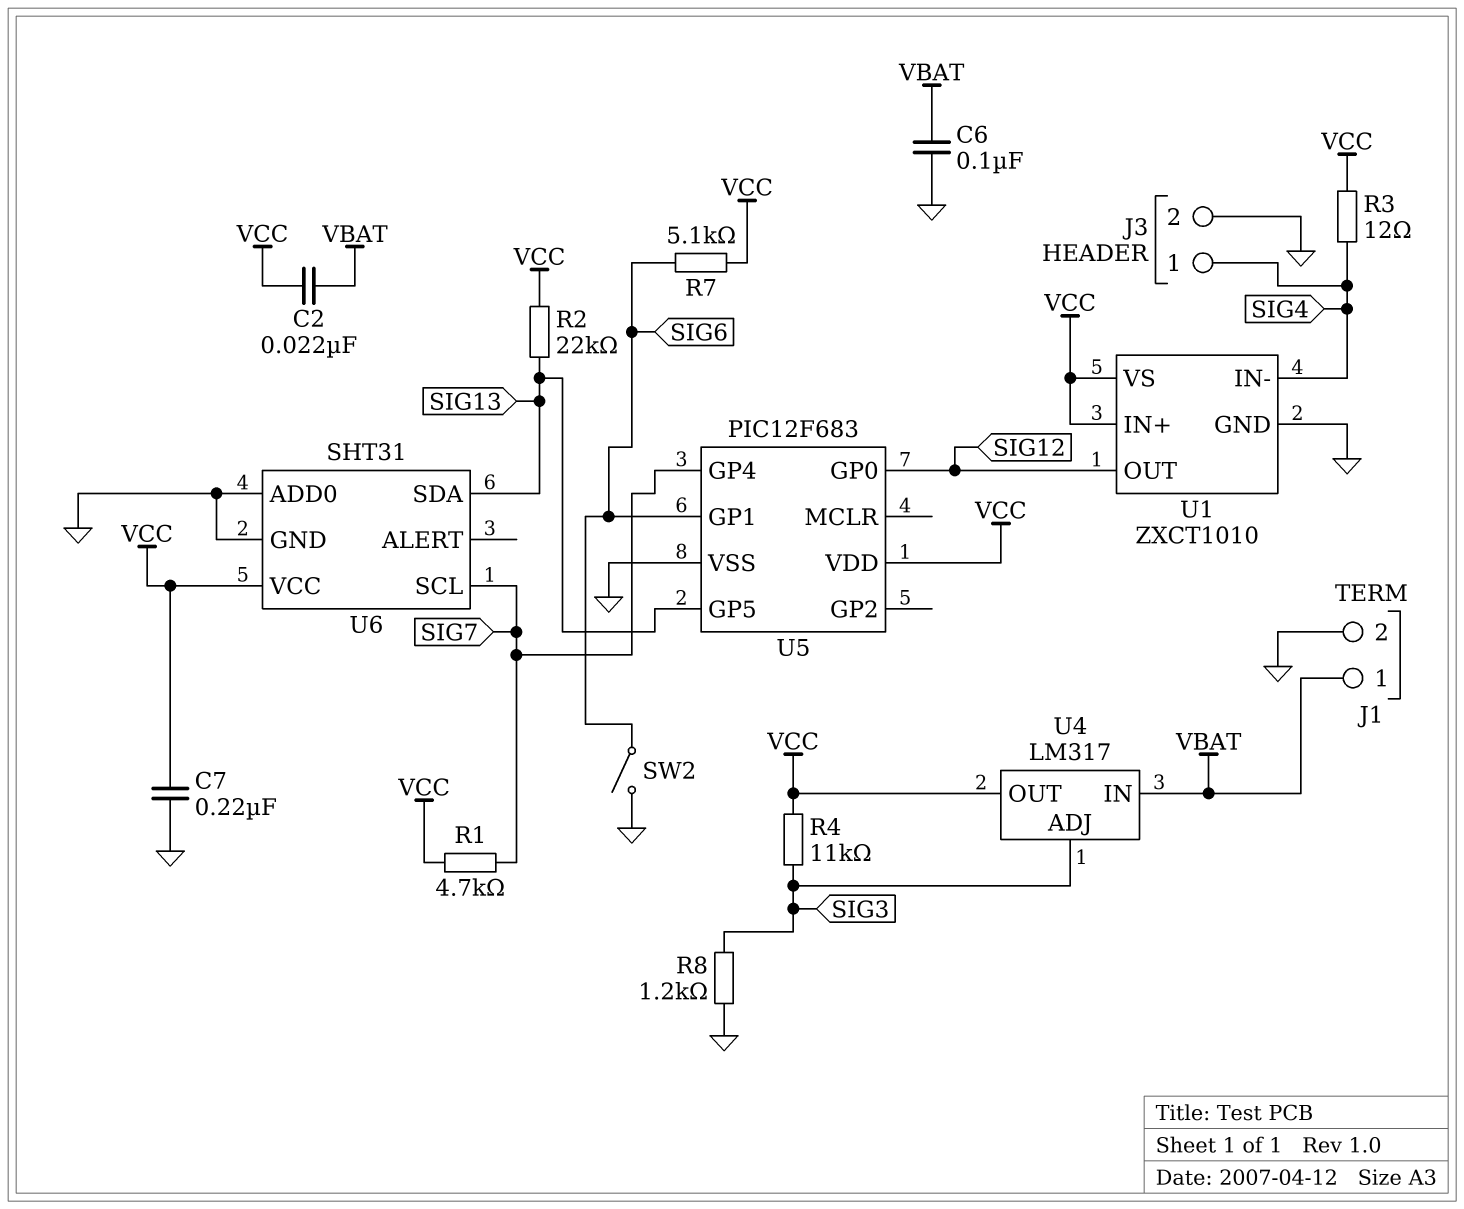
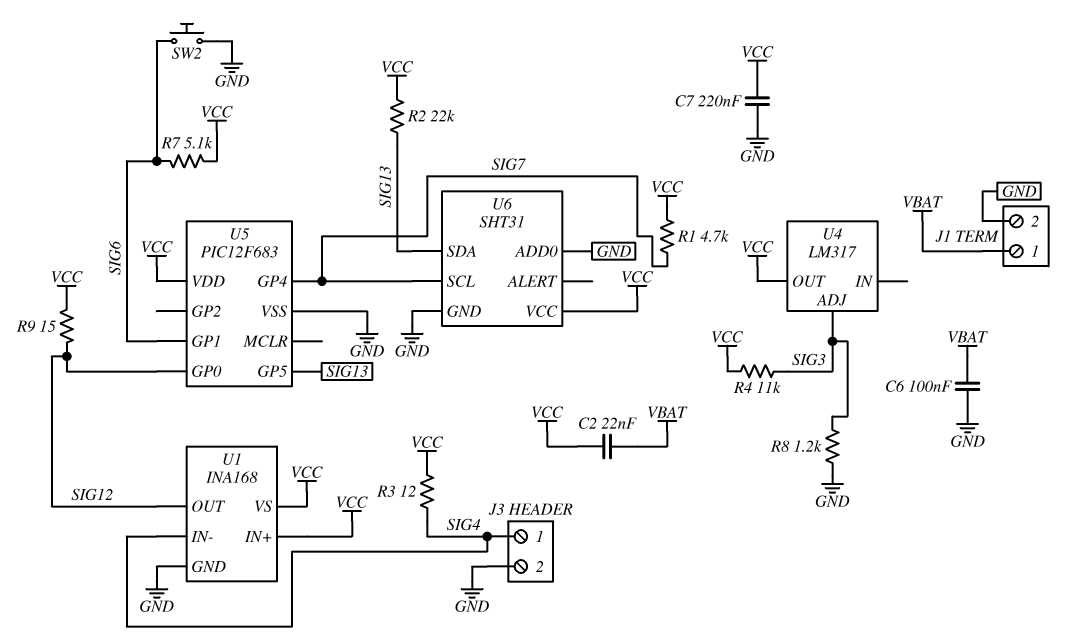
R9: none -> 15 (SIG12, VCC)
SW2: switch (GND, SIG6) -> button (GND, SIG6)
U1: ZXCT1010 -> INA168
U4 pin IN: VBAT -> none

